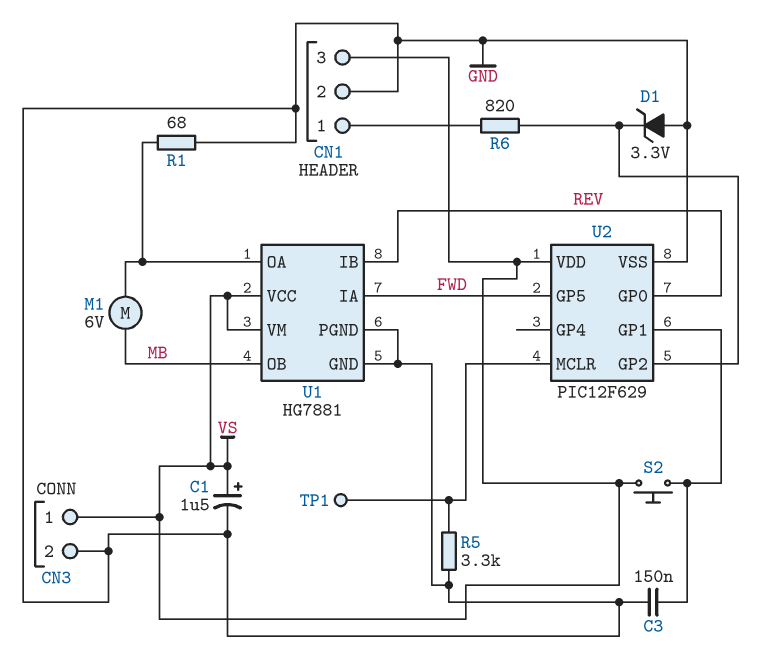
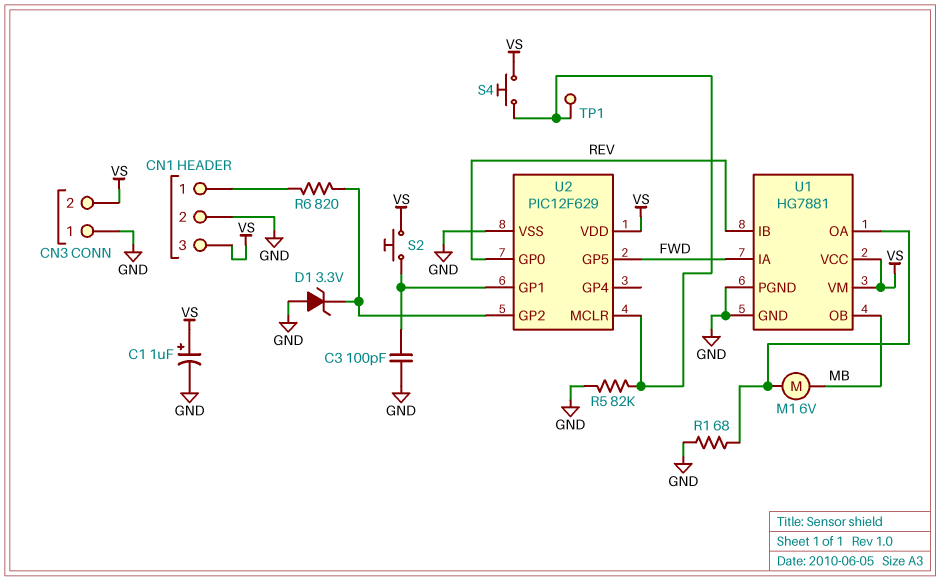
C1: 1.5uF (plus VS, minus GND) -> 1uF (plus VS, minus GND)
C3: 150nF (GND, U2/GP1) -> 100pF (GND, U2/GP1)
CN3 pin 1: VS -> GND
CN3 pin 2: GND -> VS
R5: 3.3k (GND, U2/MCLR) -> 82k (GND, U2/MCLR)
S4: none -> button (U2/MCLR, VS)

